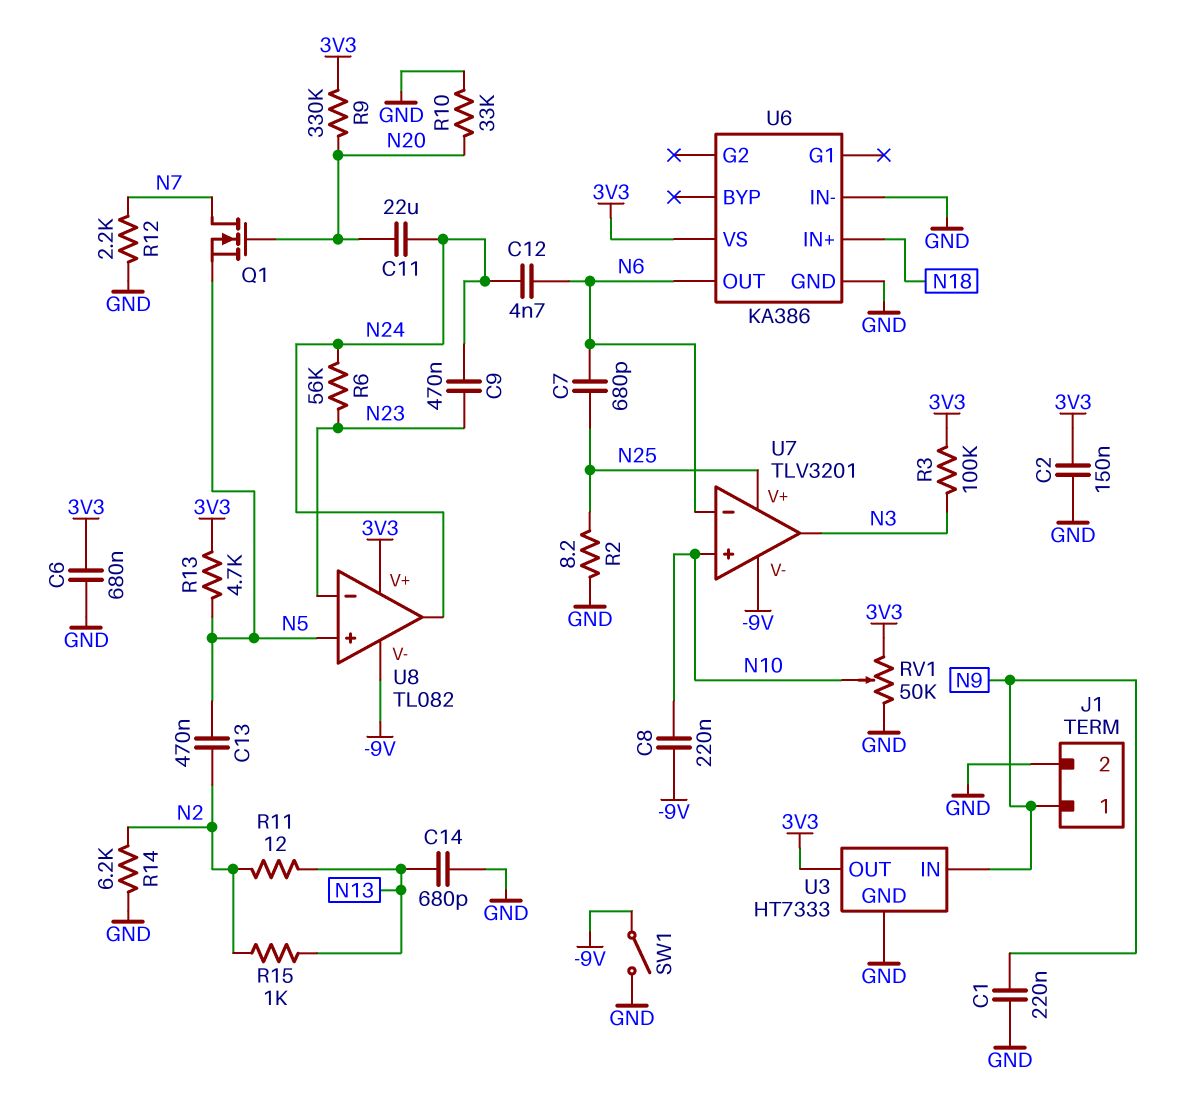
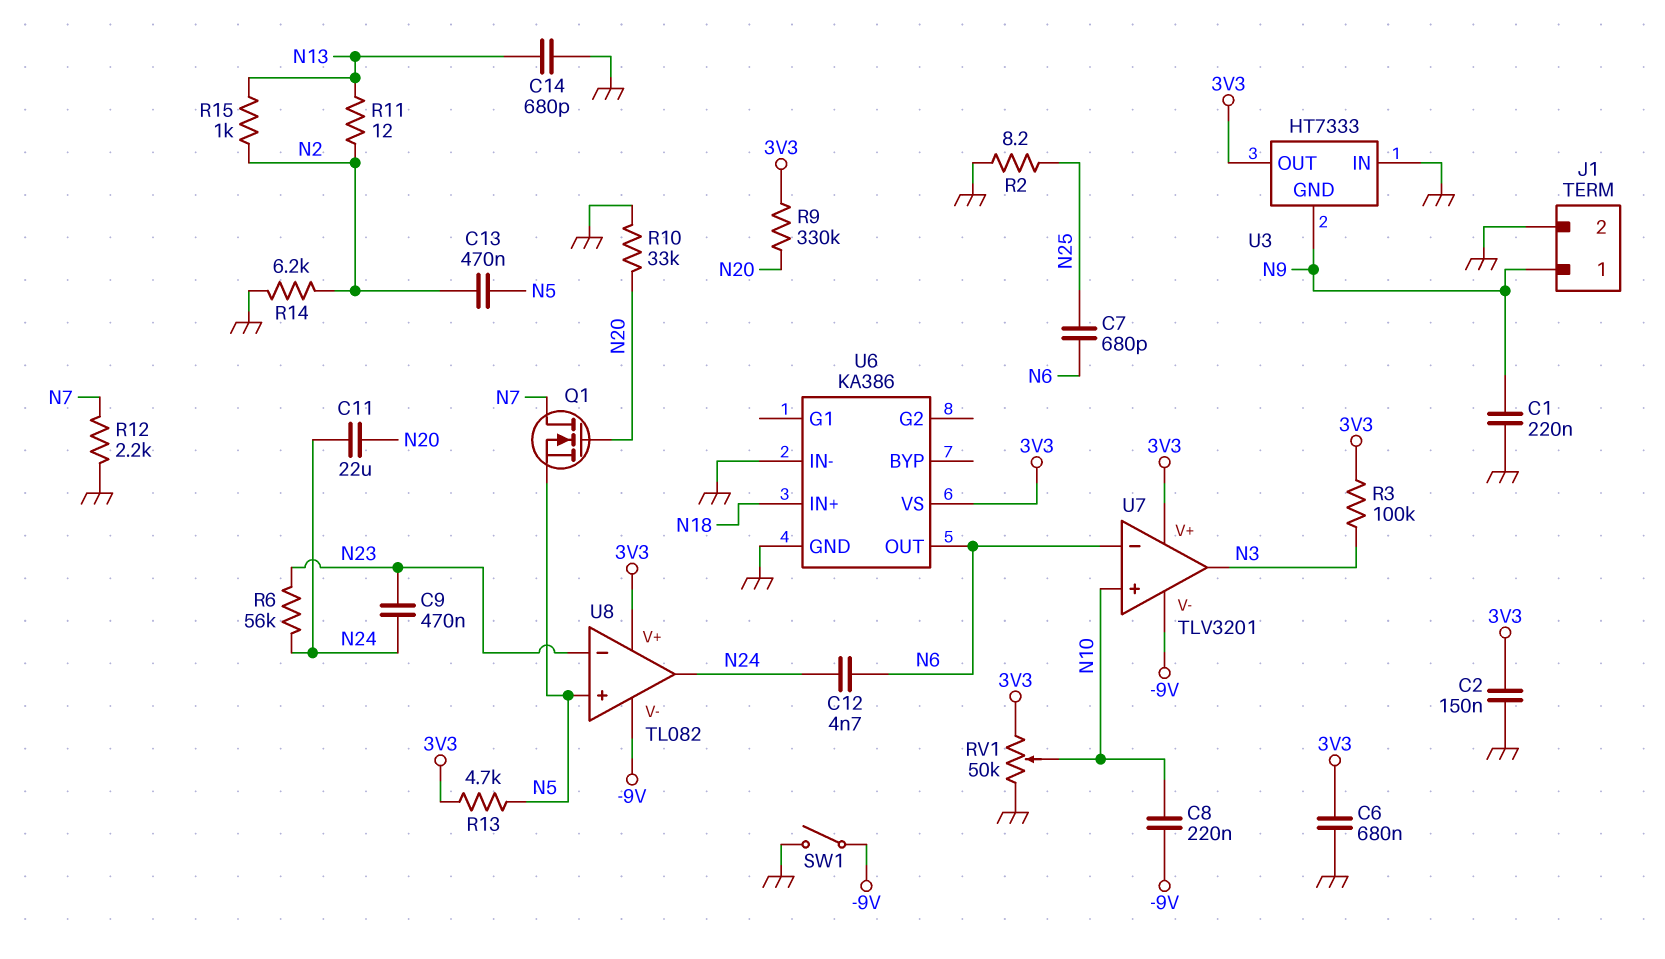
U3 pin GND: GND -> N9
U3 pin IN: N9 -> GND
U7 pin V+: N25 -> 3V3

